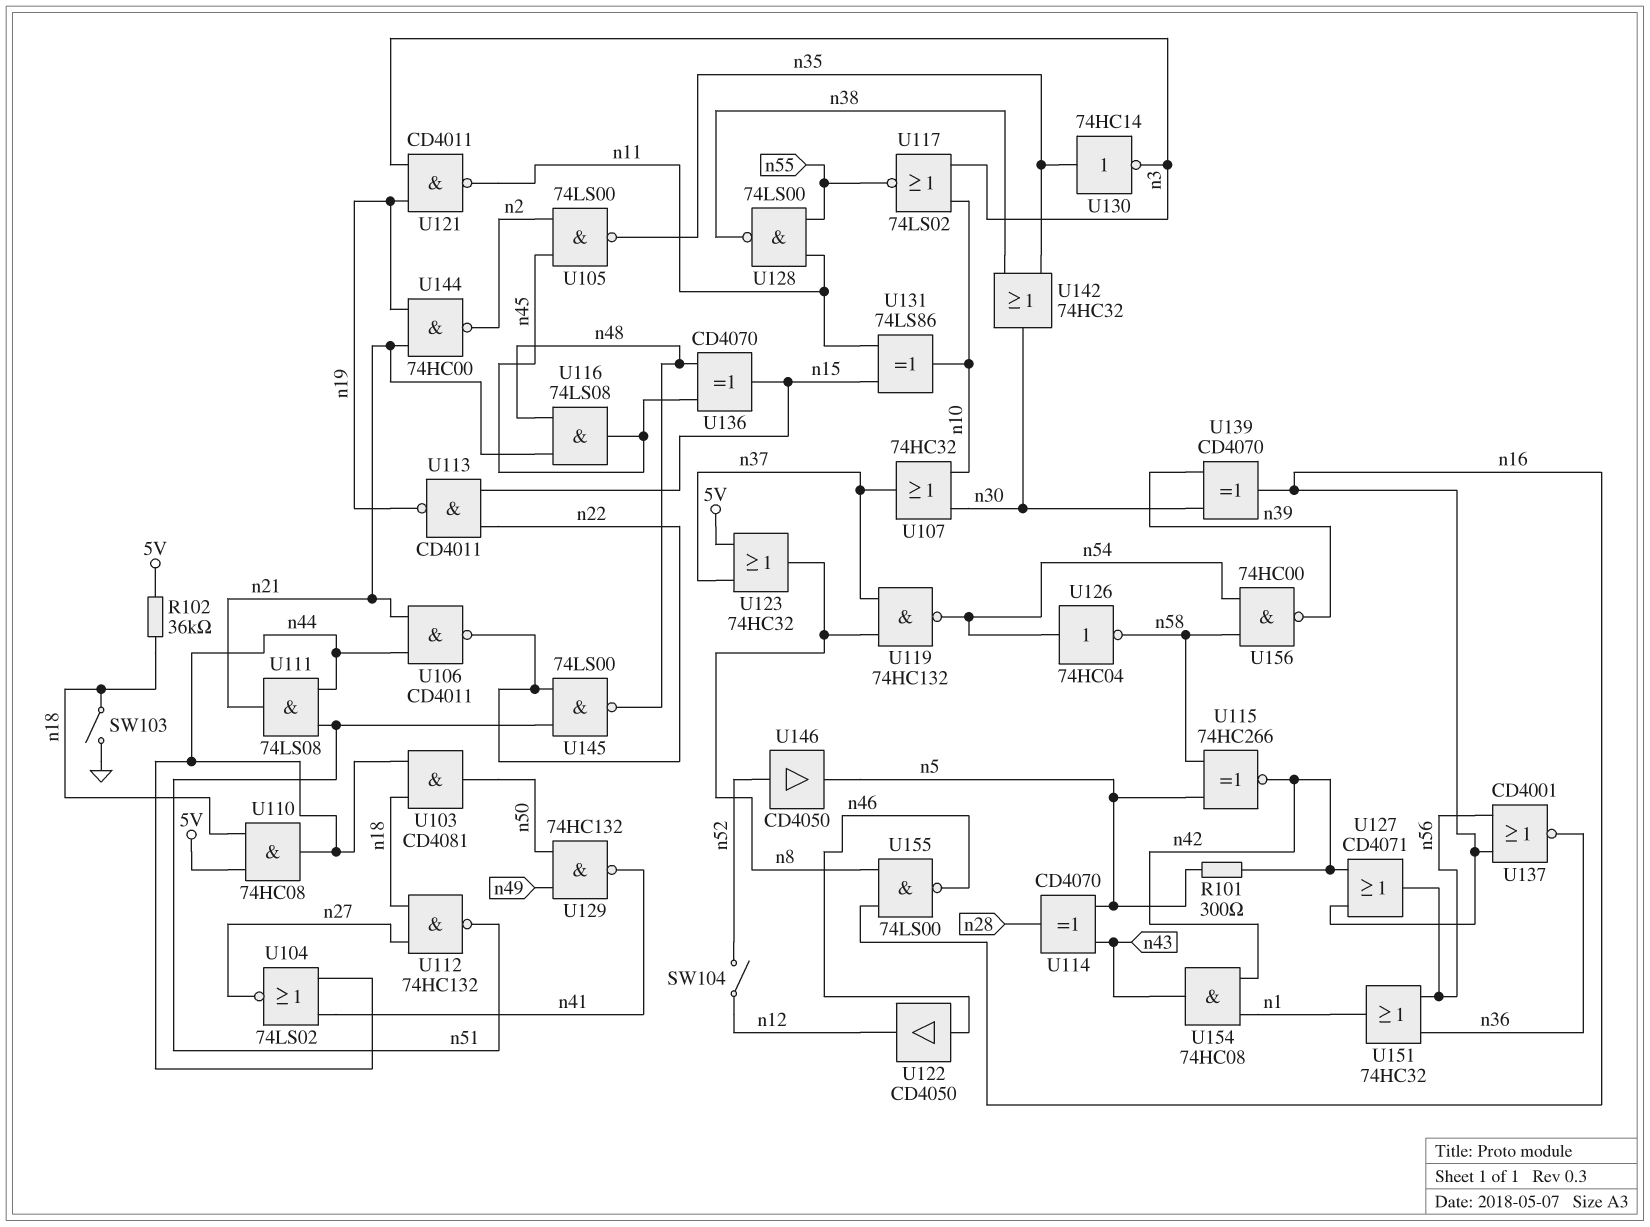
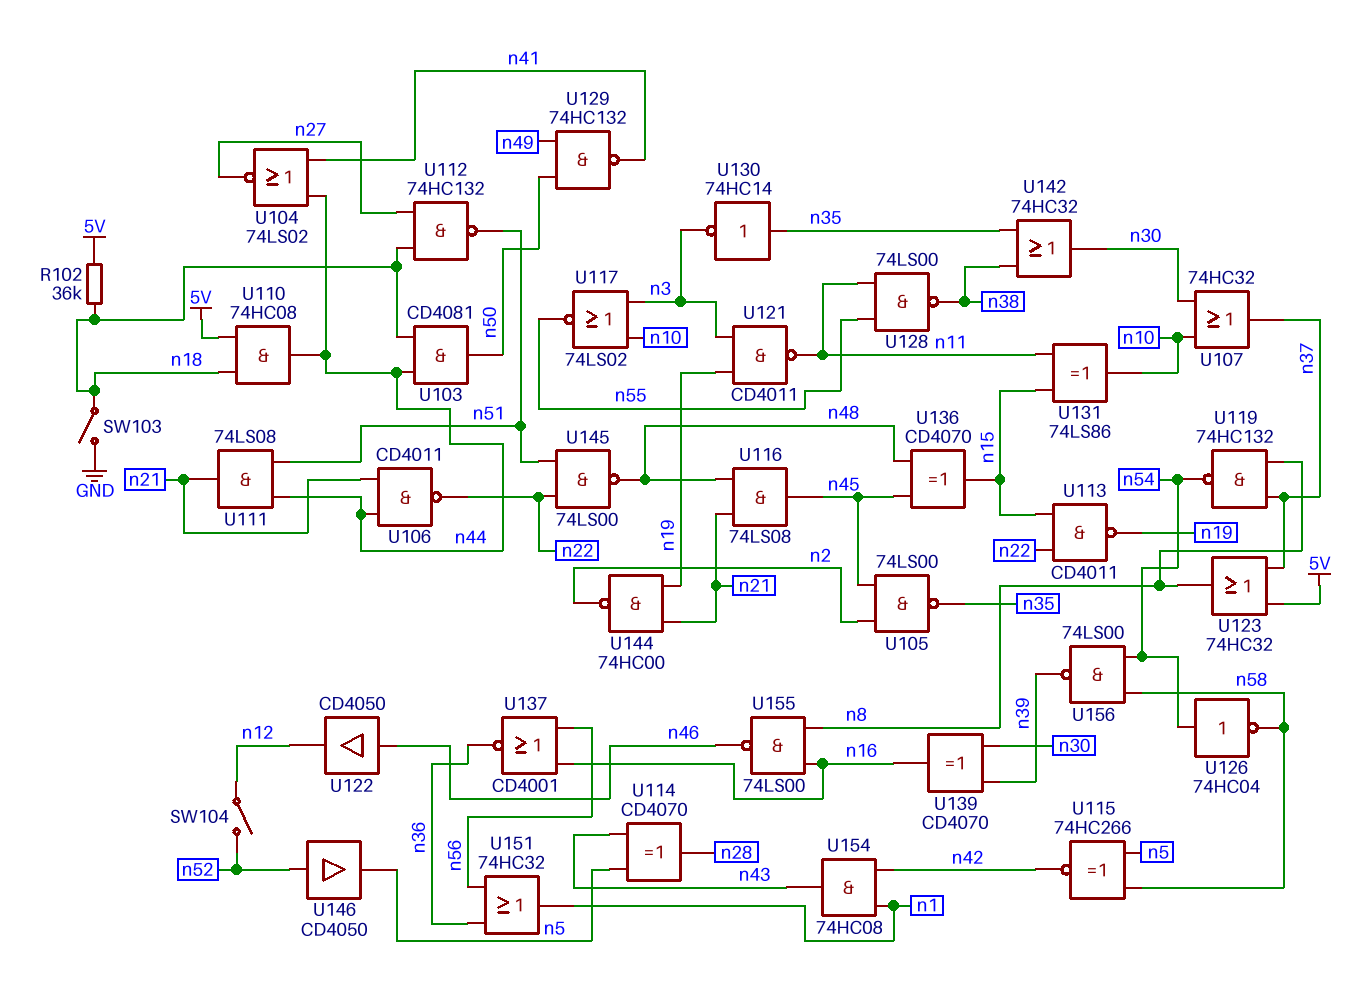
R101: 300 (n5, n42) -> none
U127: OR CD4071 (in n16, in n42, out n56) -> none
U156: NAND 74HC00 (in n54, in n58, out n39) -> NAND 74LS00 (in n54, in n58, out n39)

